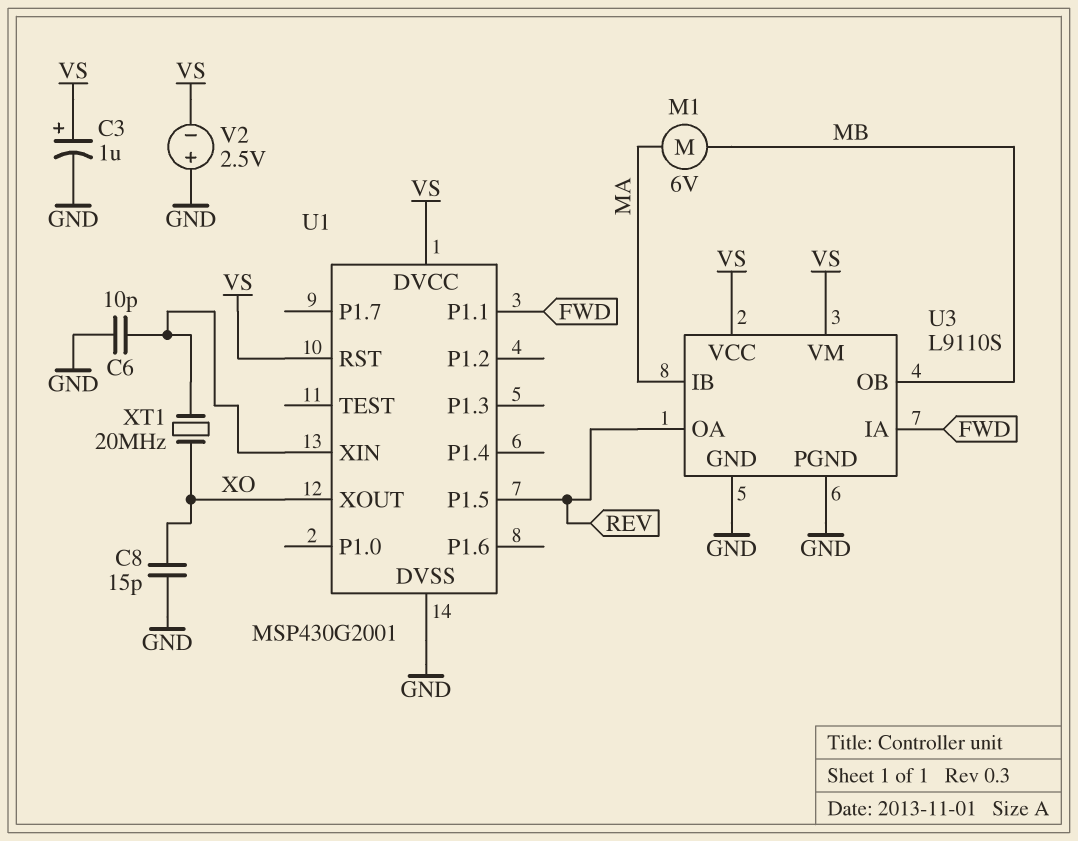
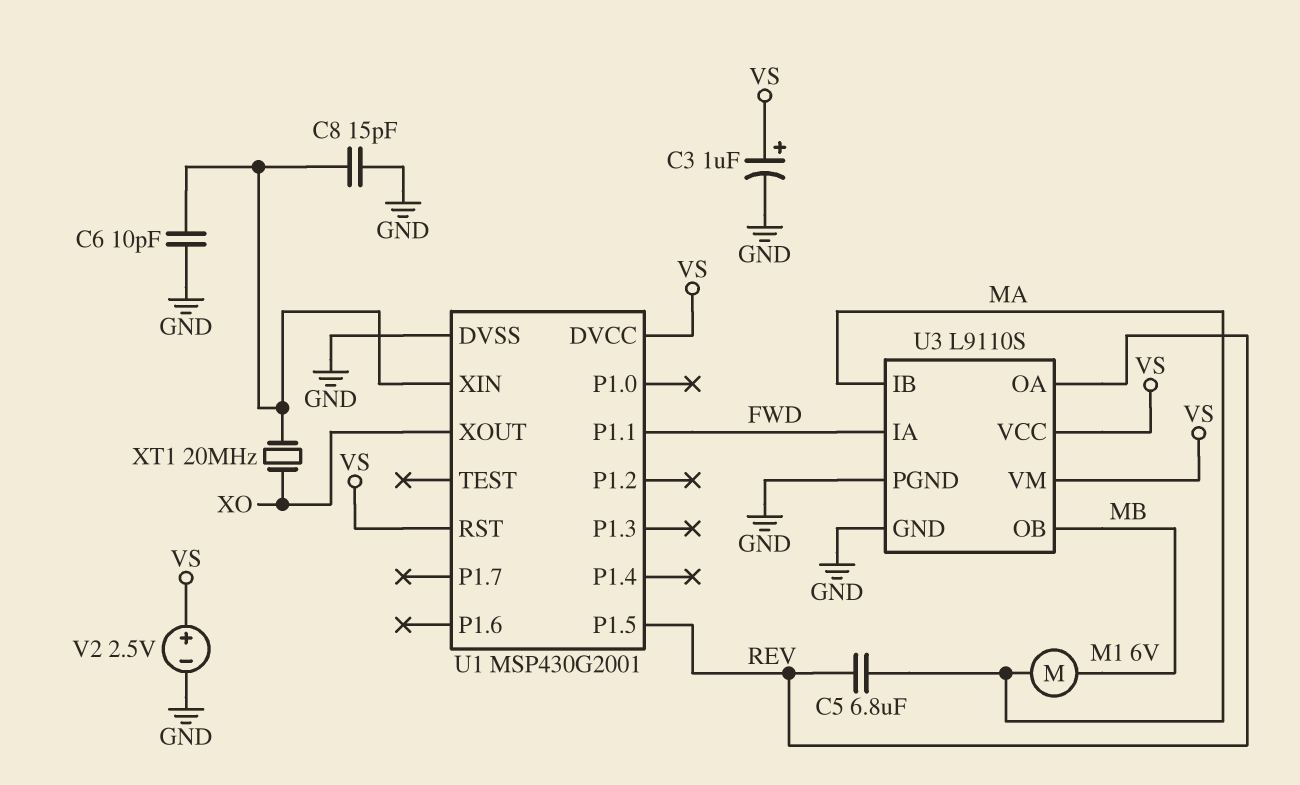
C5: none -> 6.8uF (MA, REV)
C8: 15pF (GND, XO) -> 15pF (GND, U1/XIN)
V2: 2.5V (plus GND, minus VS) -> 2.5V (plus VS, minus GND)

